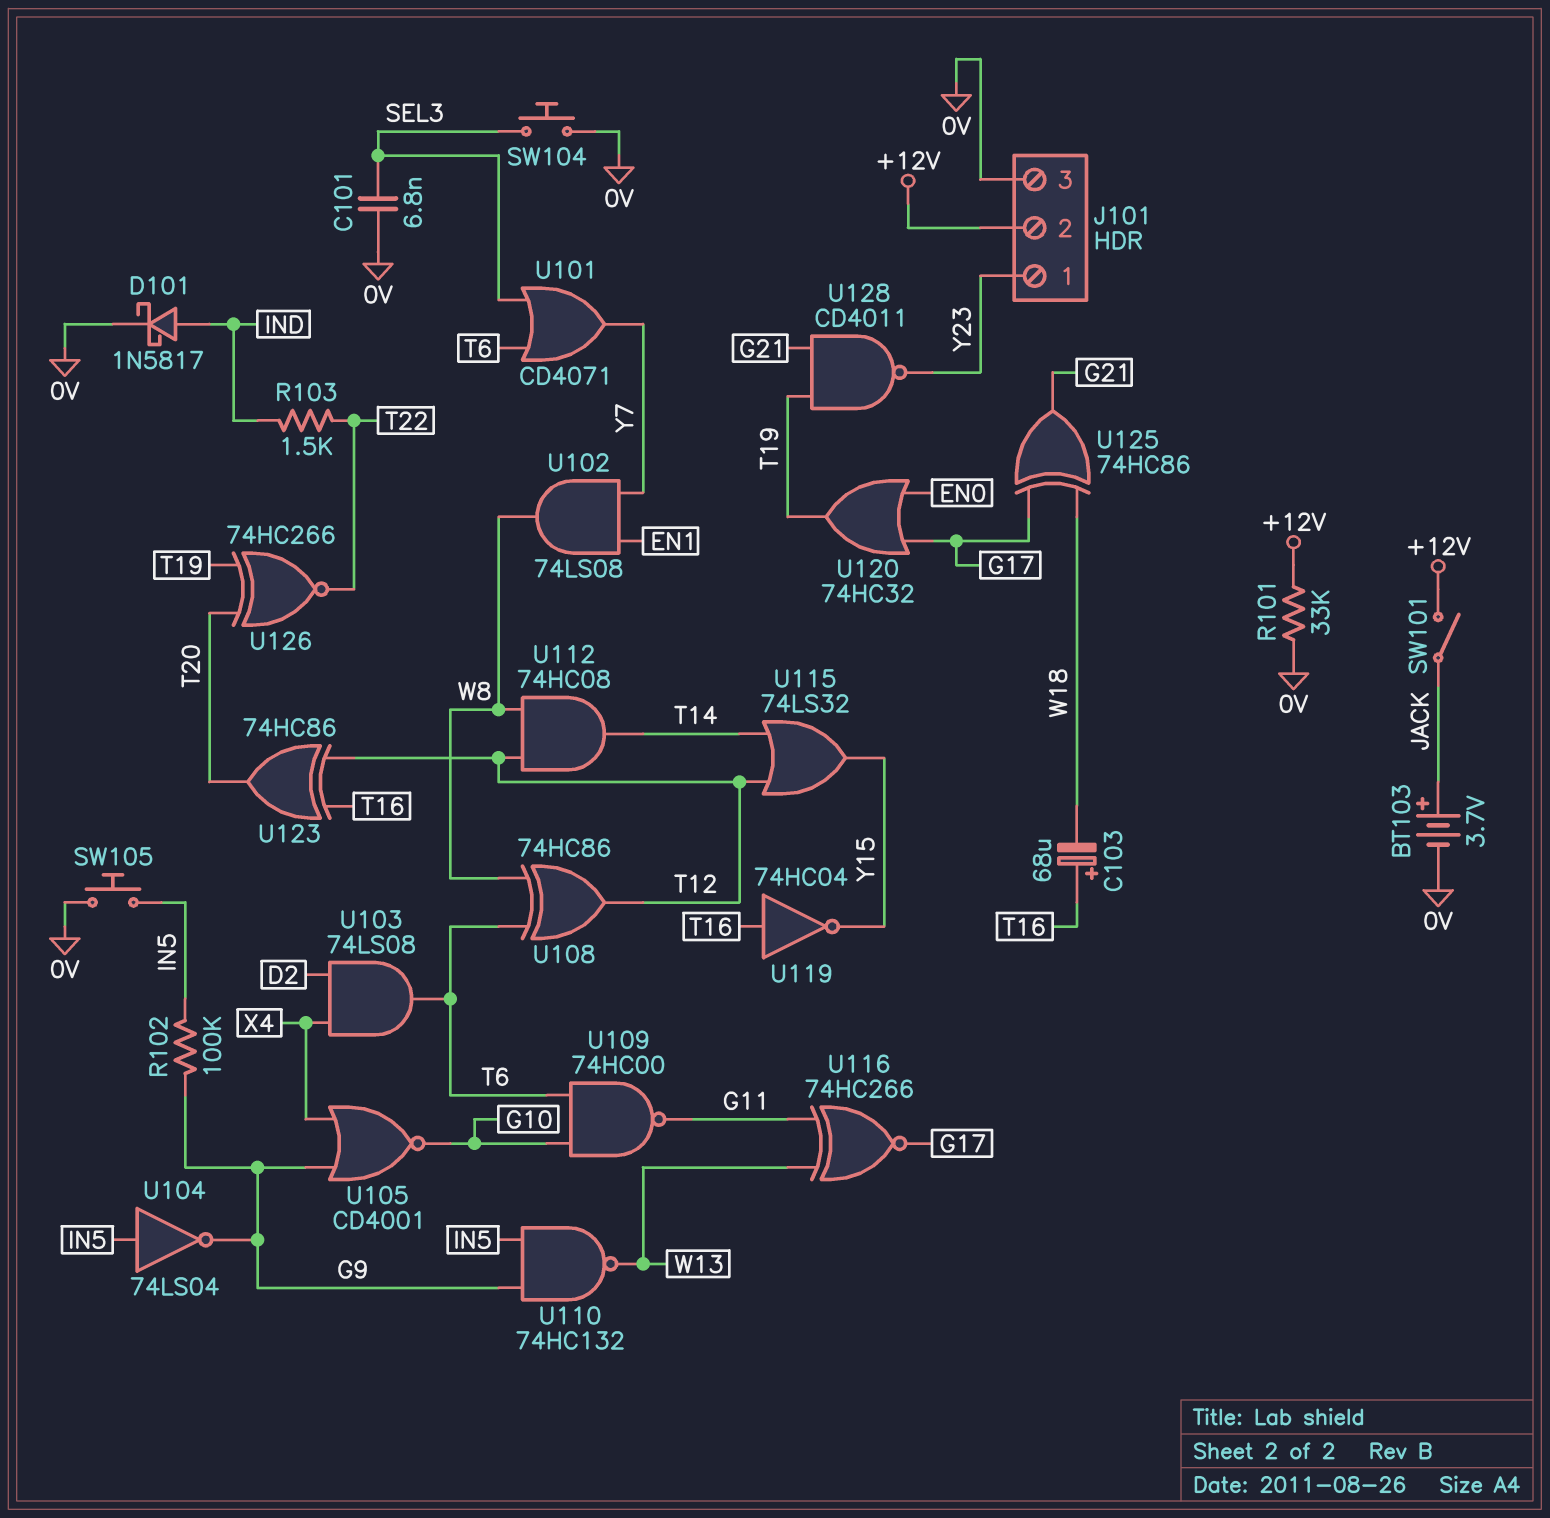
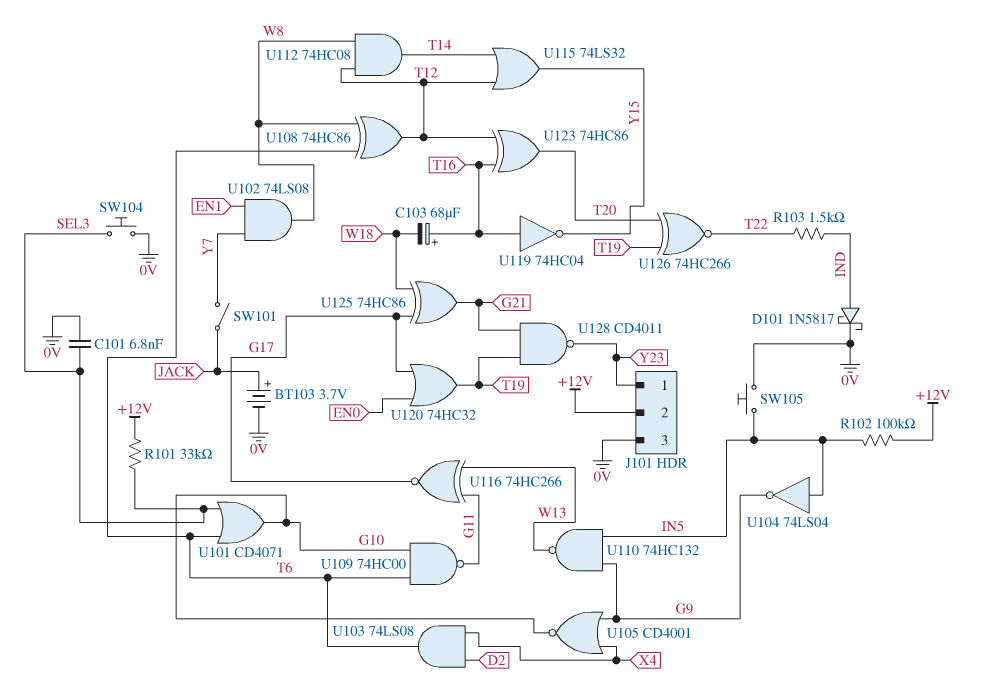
R101: 33k (+12V, 0V) -> 33k (+12V, SEL3)
R102: 100k (G9, IN5) -> 100k (+12V, IN5)
SW101: switch (+12V, JACK) -> switch (JACK, Y7)
U101: OR CD4071 (in SEL3, in T6, out Y7) -> OR CD4071 (in SEL3, in T6, out G10)

